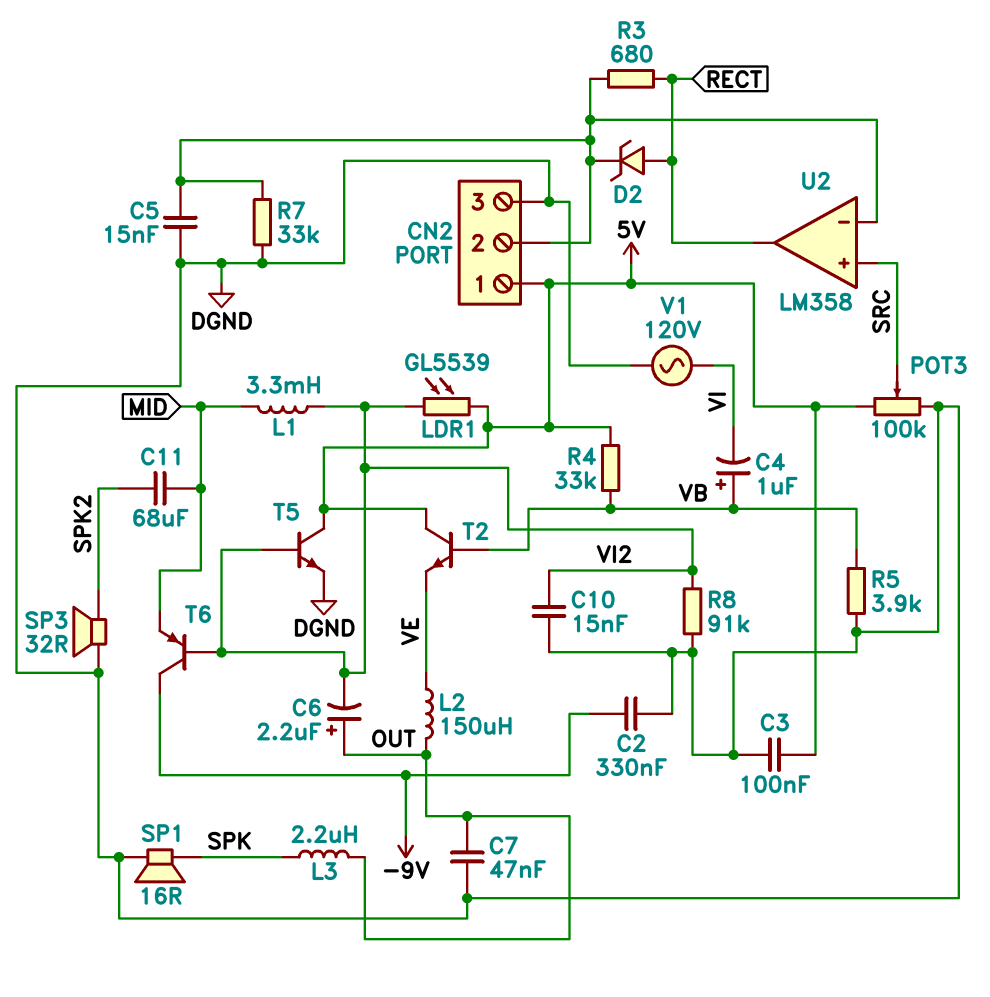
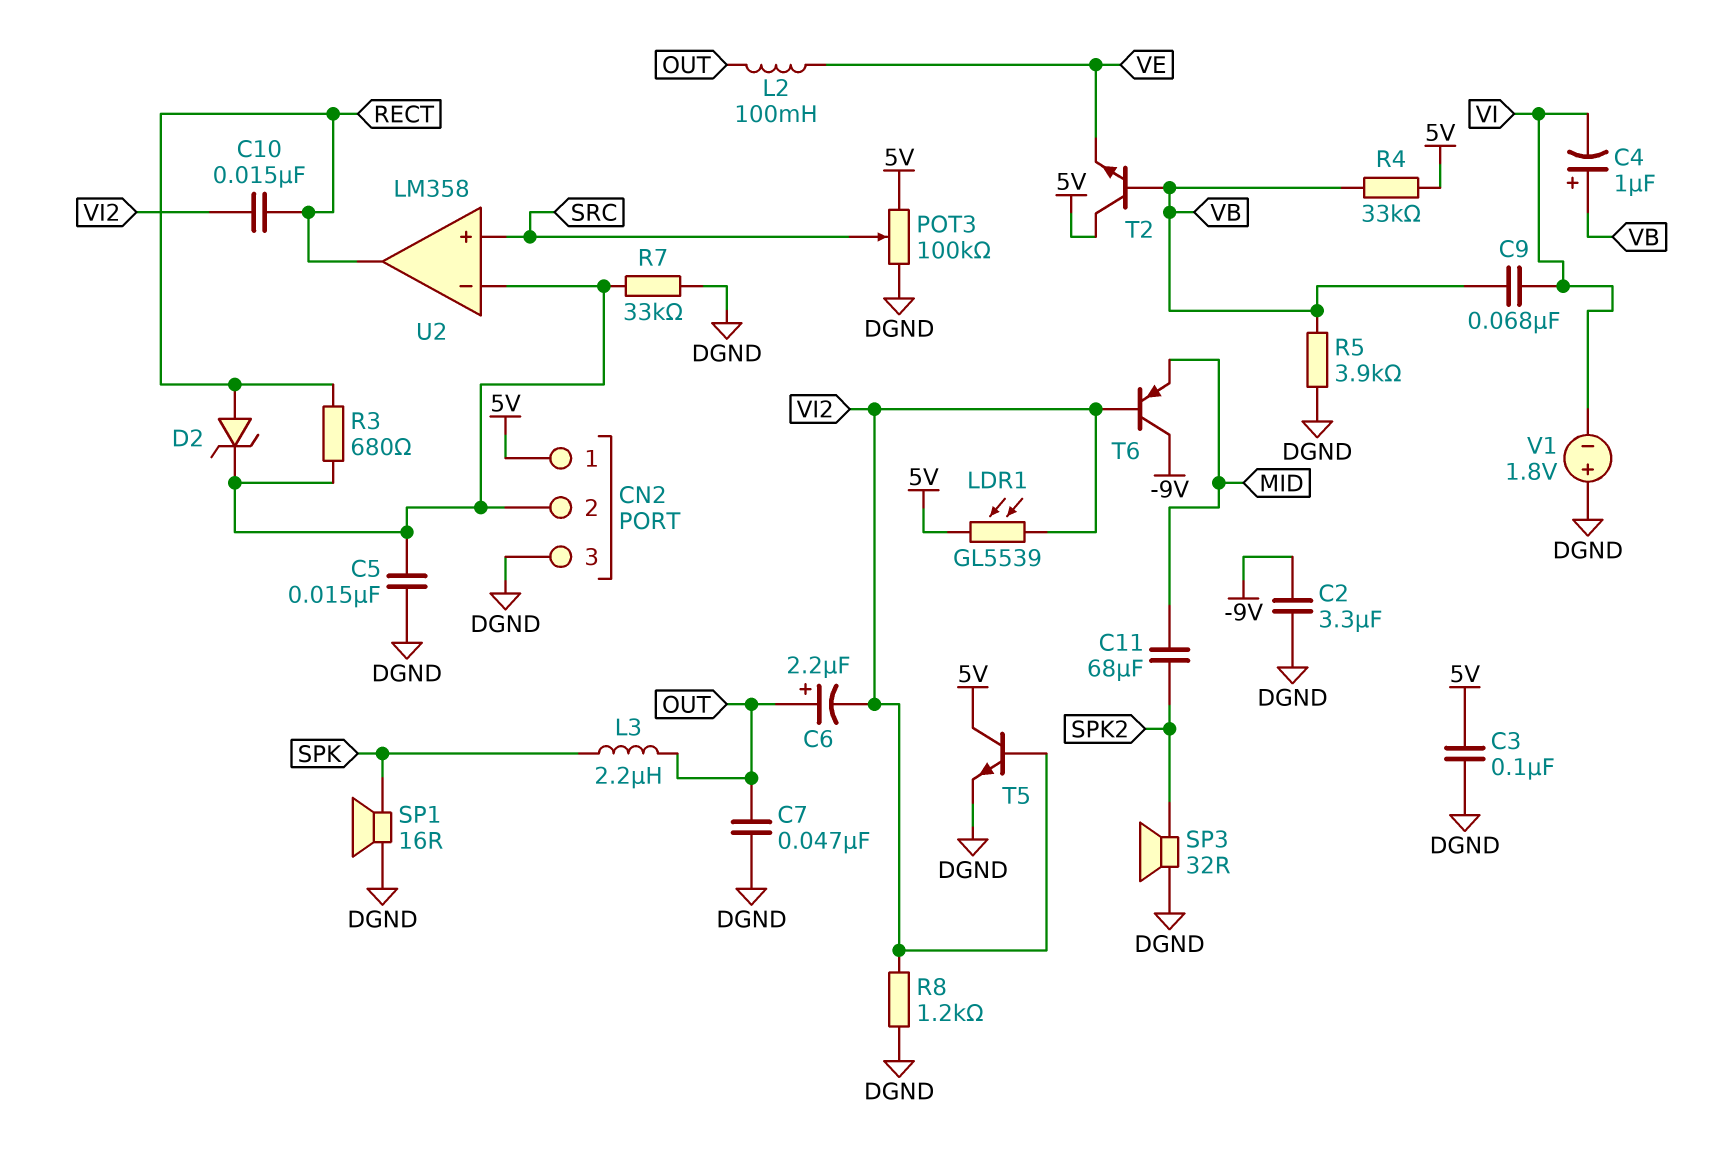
C2: 330nF (-9V, DGND) -> 3.3uF (-9V, DGND)
C9: none -> 68nF (VB, VI)
C10: 15nF (DGND, VI2) -> 15nF (RECT, VI2)
L1: 3.3mH (MID, VI2) -> none
L2: 150uH (OUT, VE) -> 100mH (OUT, VE)
R8: 91k (DGND, VI2) -> 1.2k (DGND, VI2)
V1: AC 120V (DGND, VI) -> 1.8V (plus DGND, minus VI)

